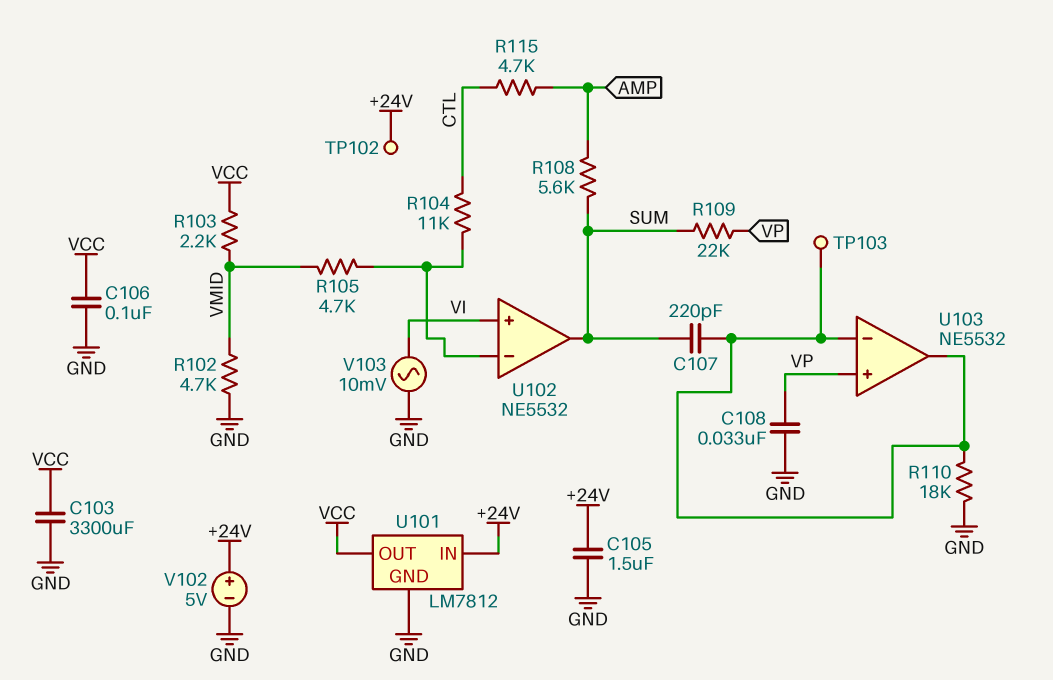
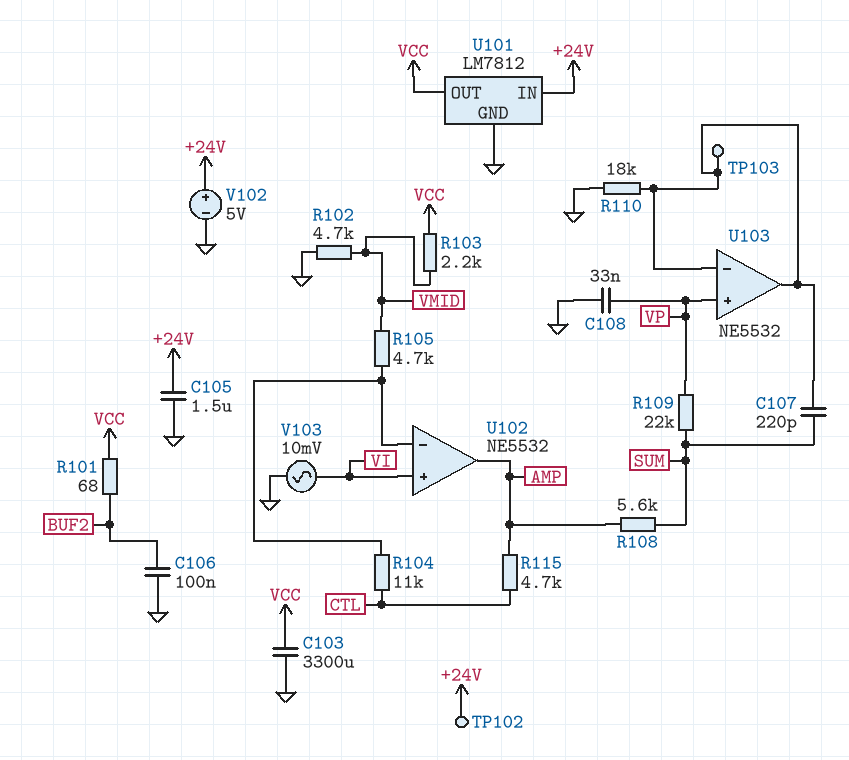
C106: 100nF (GND, VCC) -> 100nF (BUF2, GND)
R101: none -> 68 (BUF2, VCC)
U102 pin out: SUM -> AMP

